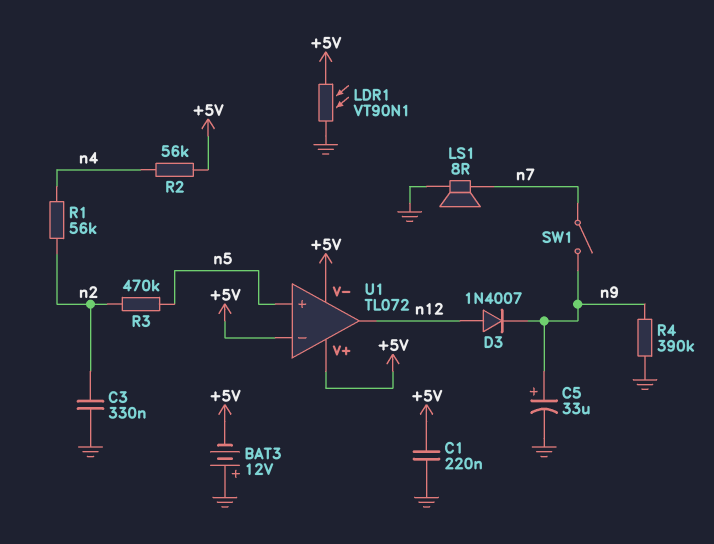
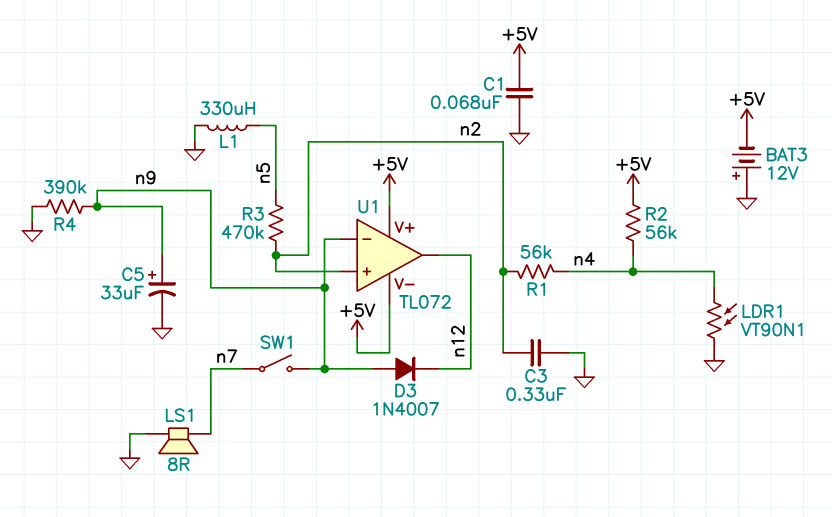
C1: 220nF (+5V, GND) -> 68nF (+5V, GND)
D3: diode 1N4007 (A n12, K n9) -> diode 1N4007 (A n9, K n12)
L1: none -> 330uH (GND, n5)
LDR1: VT90N1 (+5V, GND) -> VT90N1 (GND, n4)
U1 pin in+: n5 -> n2
U1 pin in-: +5V -> n9

